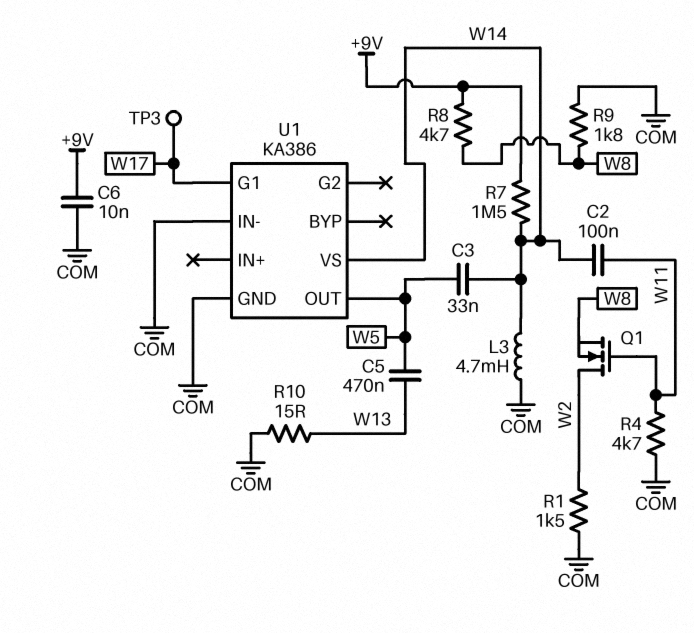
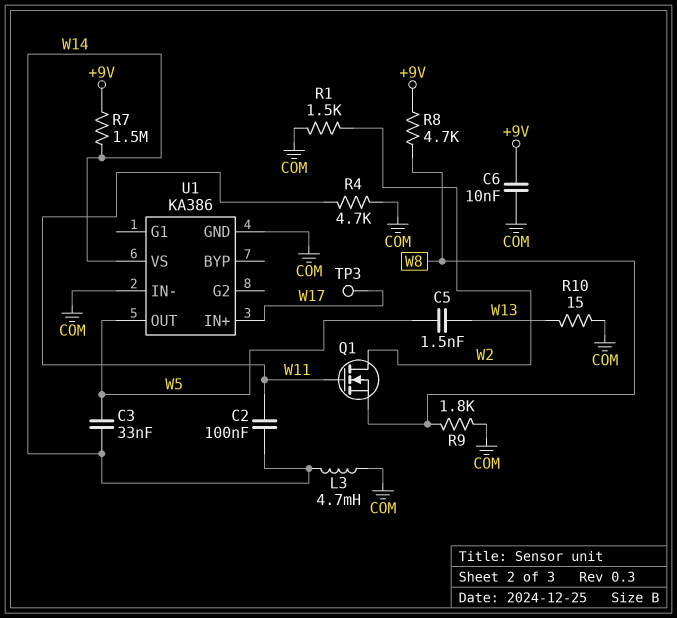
C5: 470nF (W5, W13) -> 1.5nF (W5, W13)
U1 pin G1: W17 -> none
U1 pin IN+: none -> W17

